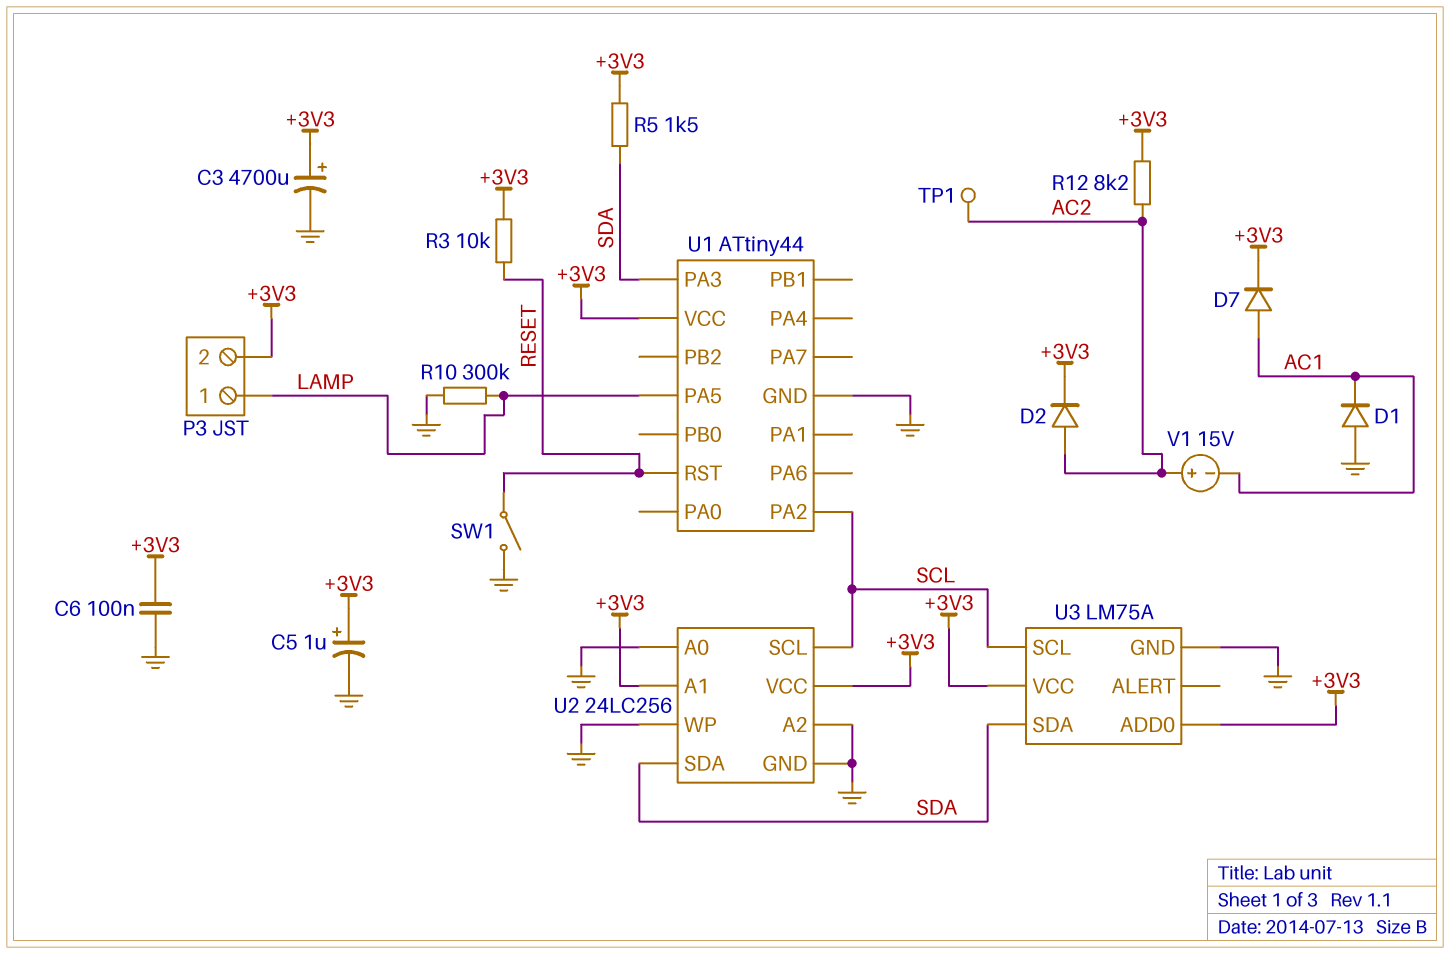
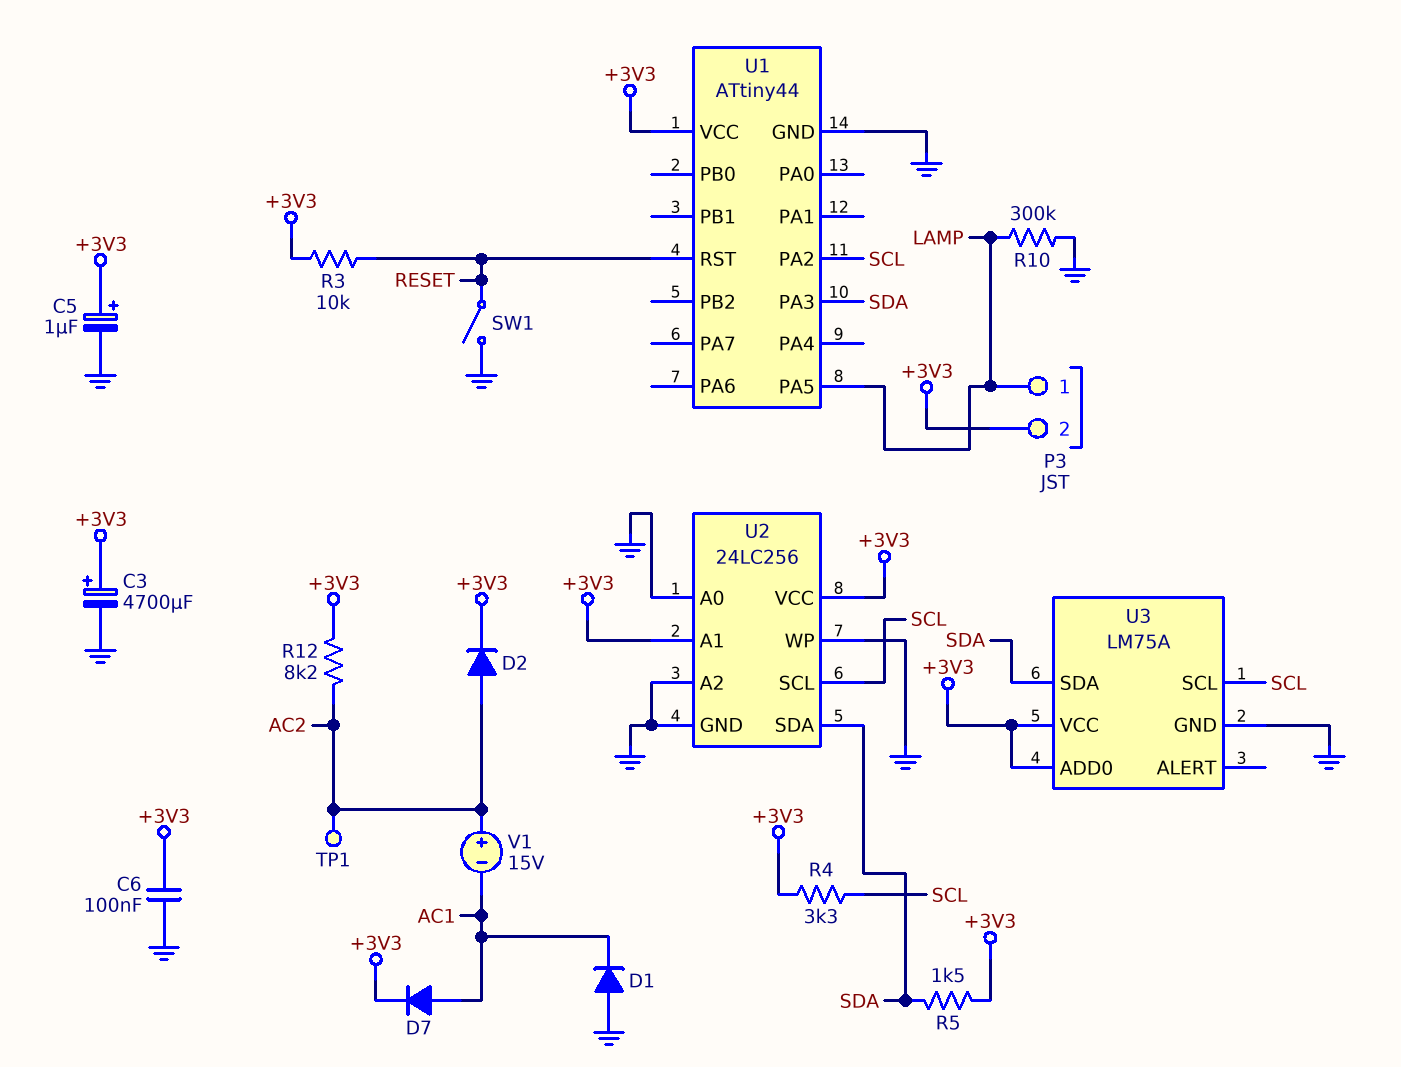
R4: none -> 3.3k (+3V3, SCL)

